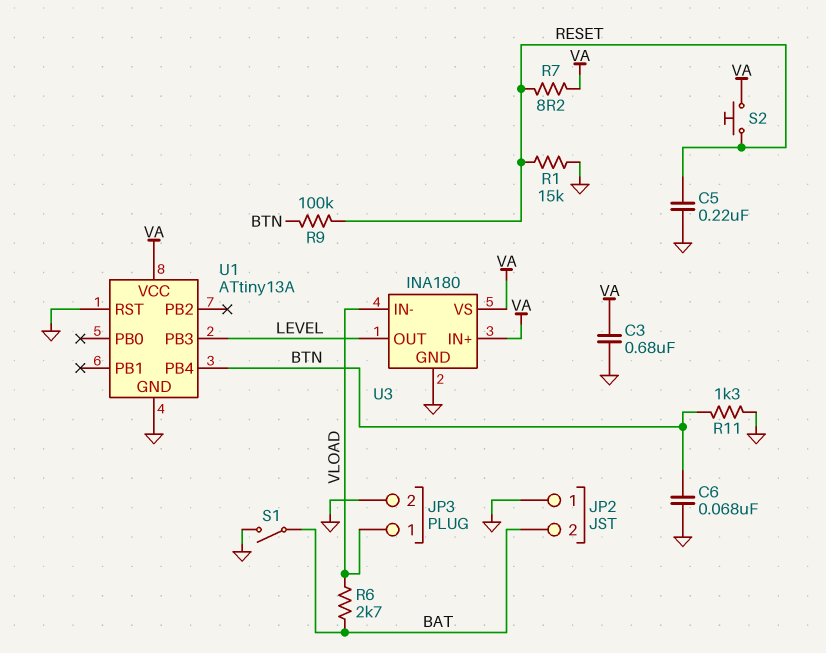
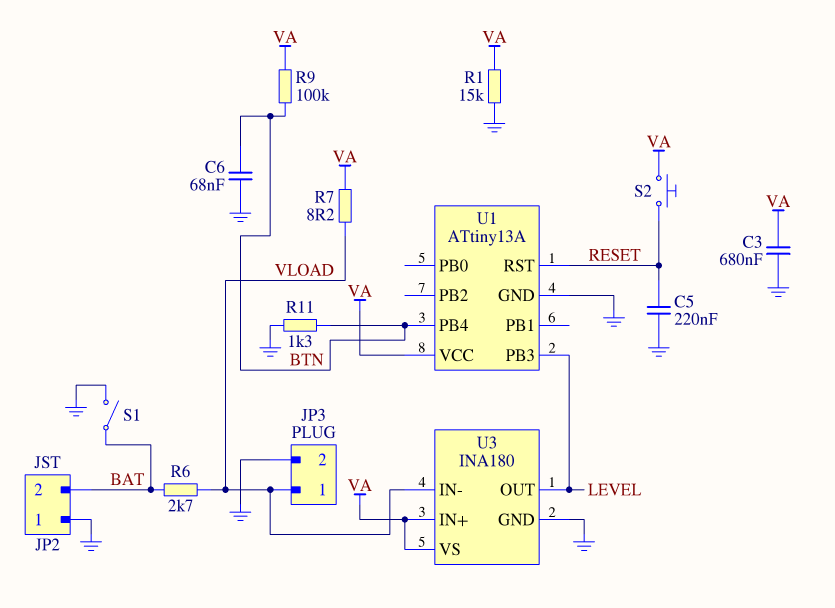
R1: 15k (GND, RESET) -> 15k (GND, VA)
R7: 8.2 (RESET, VA) -> 8.2 (VA, VLOAD)
R9: 100k (BTN, RESET) -> 100k (BTN, VA)
U1 pin RST: GND -> RESET

